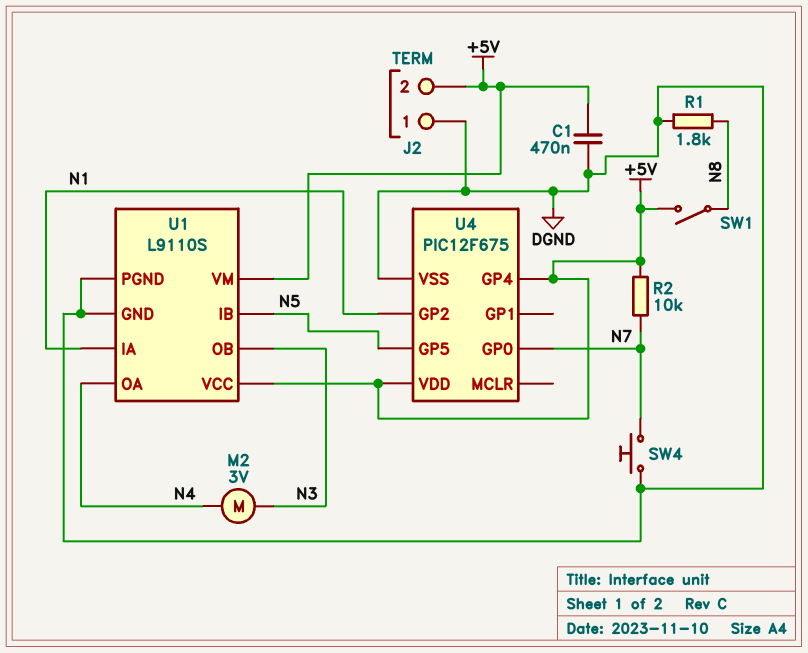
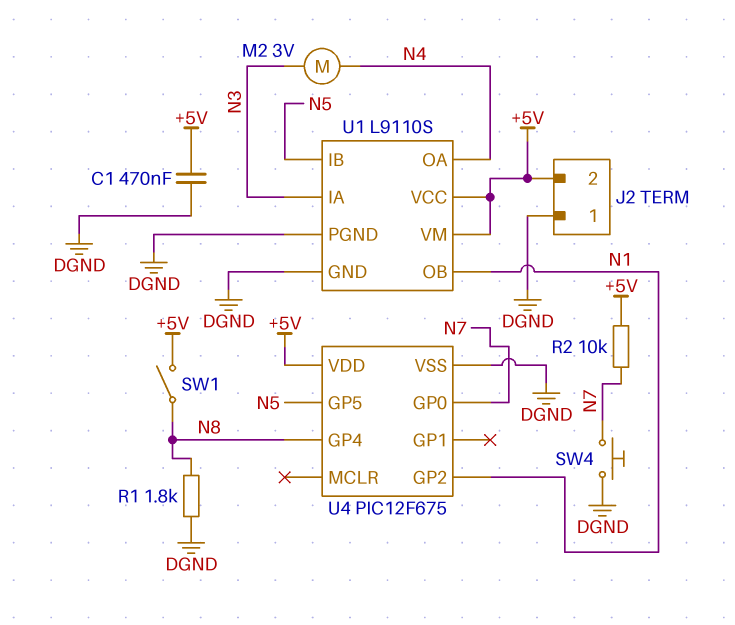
U1 pin IA: N1 -> N3
U1 pin OB: N3 -> N1
U4 pin GP4: +5V -> N8

